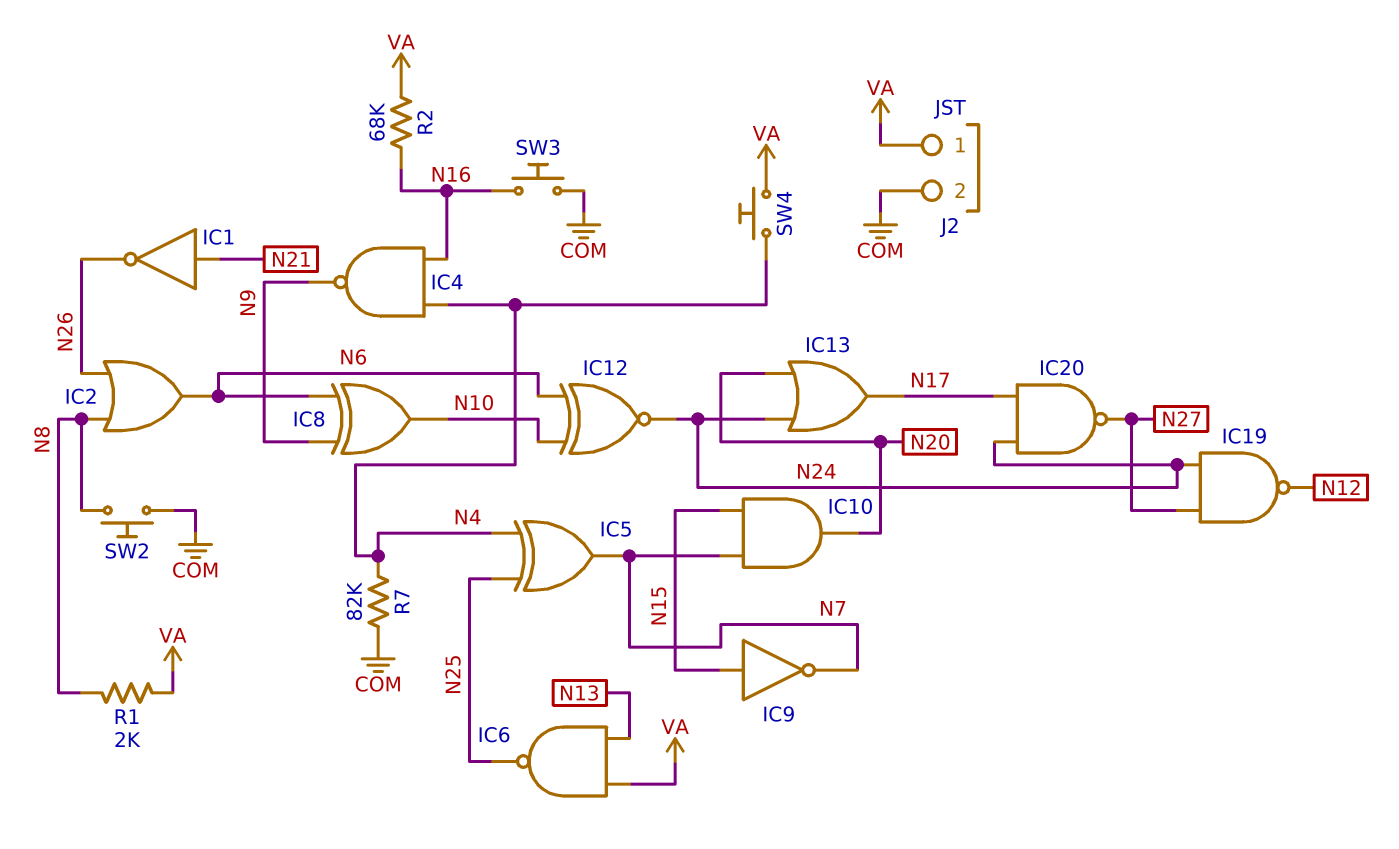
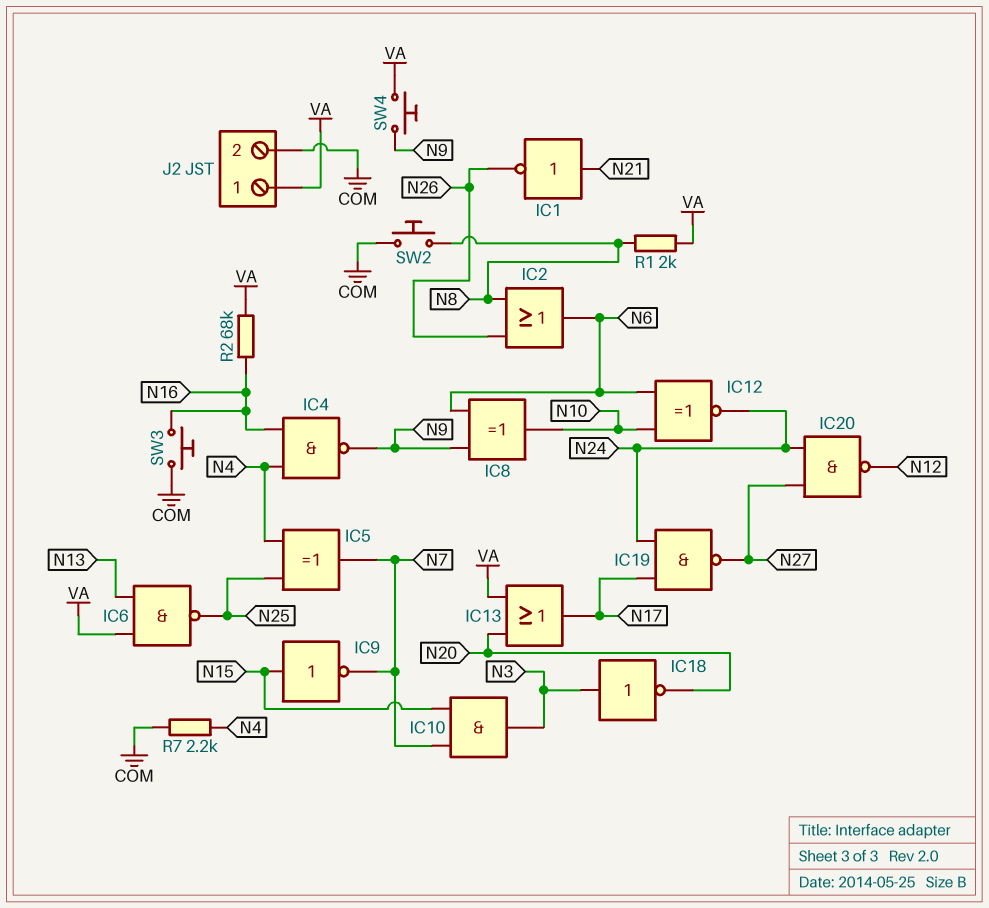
IC10: AND (in N7, in N15, out N20) -> AND (in N7, in N15, out N3)
IC13: OR (in N20, in N24, out N17) -> OR (in N20, in VA, out N17)
IC18: none -> NOT (in N3, out N20)
IC19: NAND (in N24, in N27, out N12) -> NAND (in N17, in N24, out N27)
IC20: NAND (in N17, in N24, out N27) -> NAND (in N24, in N27, out N12)
R7: 82k (COM, N4) -> 2.2k (COM, N4)
SW4: button (N4, VA) -> button (N9, VA)

